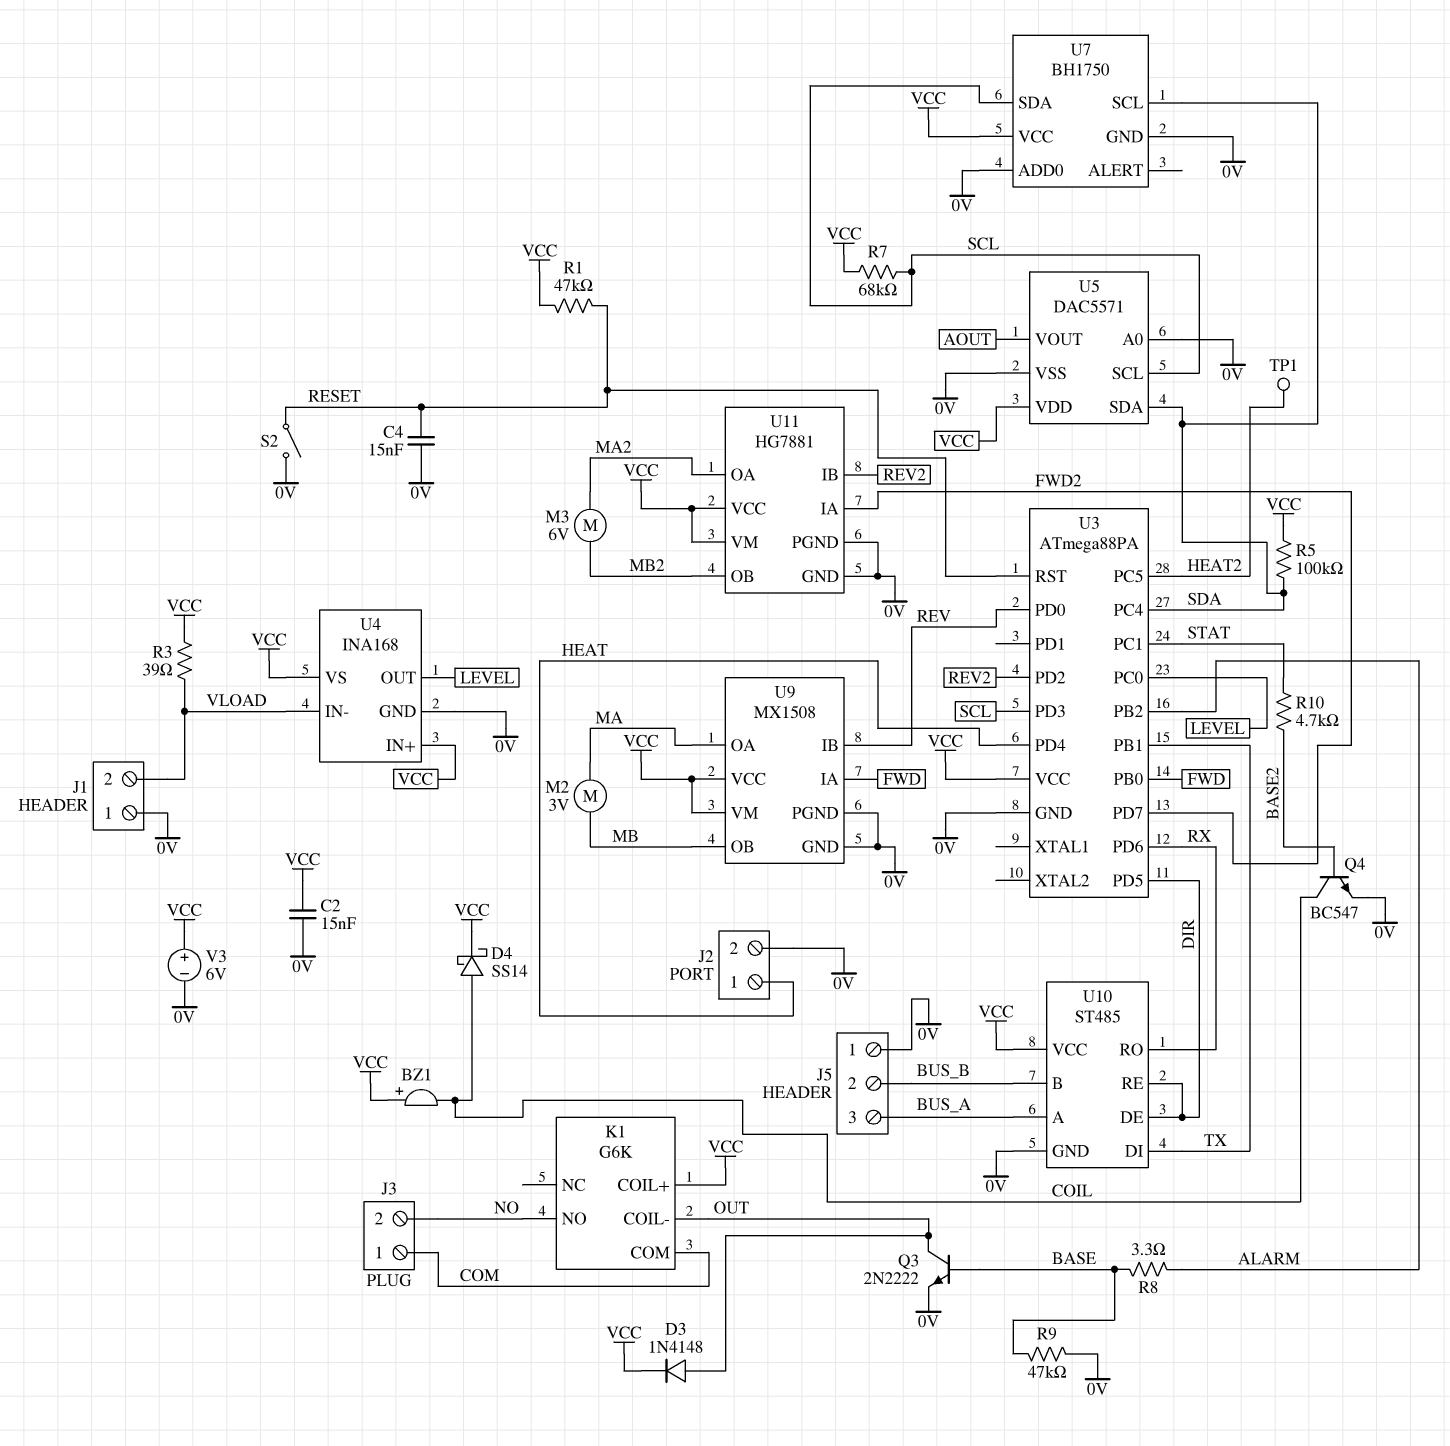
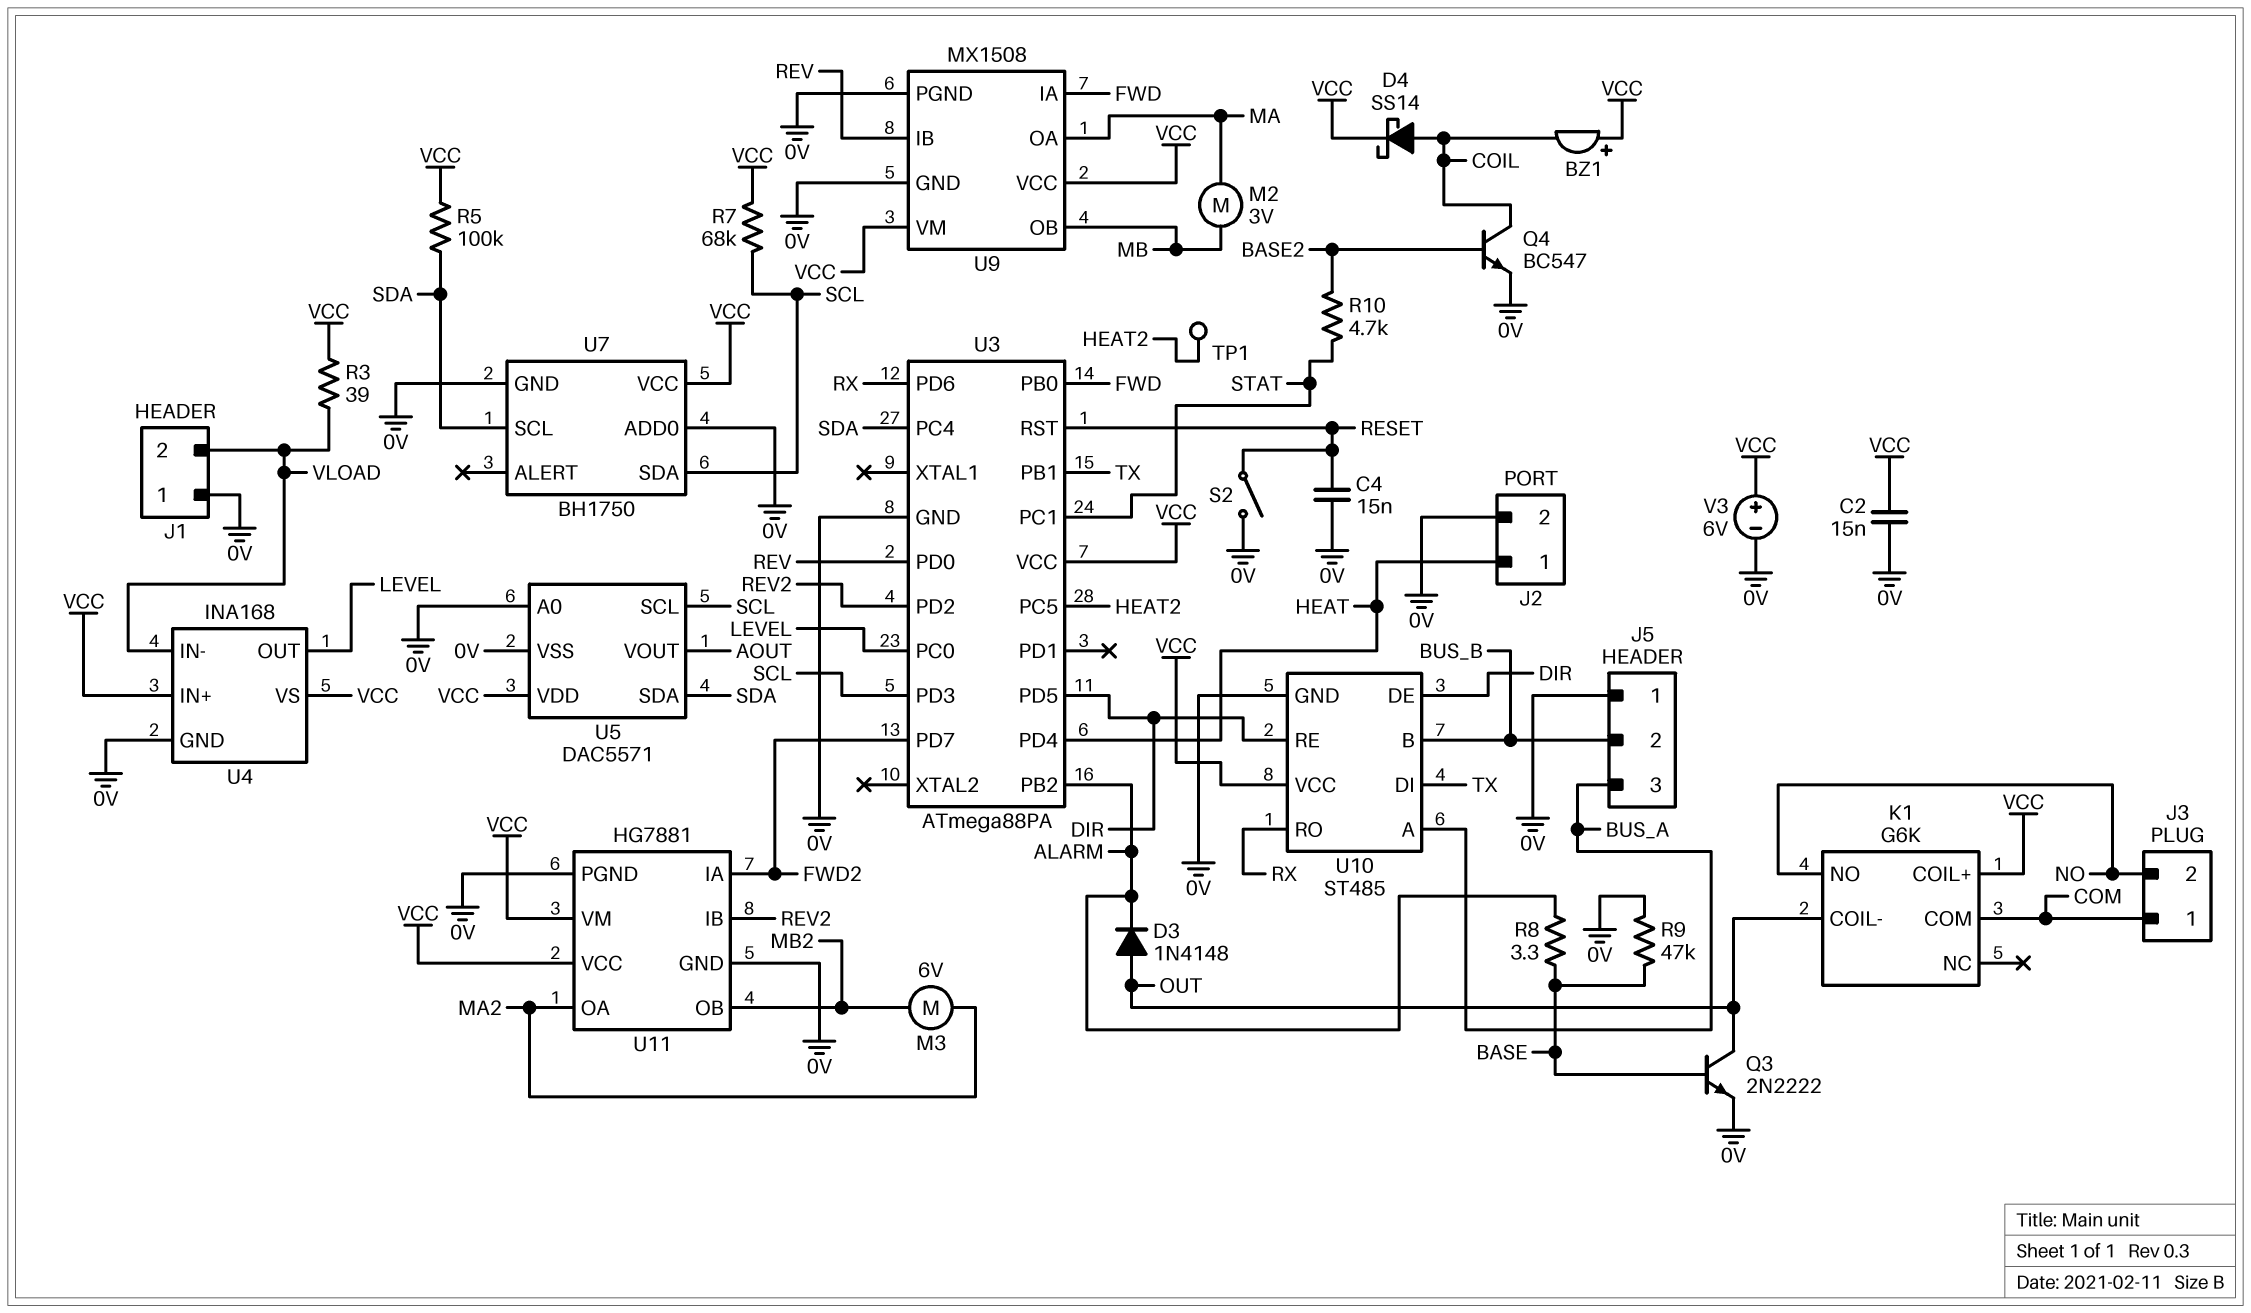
D3: diode 1N4148 (A OUT, K VCC) -> diode 1N4148 (A OUT, K ALARM)
R1: 47k (RESET, VCC) -> none

